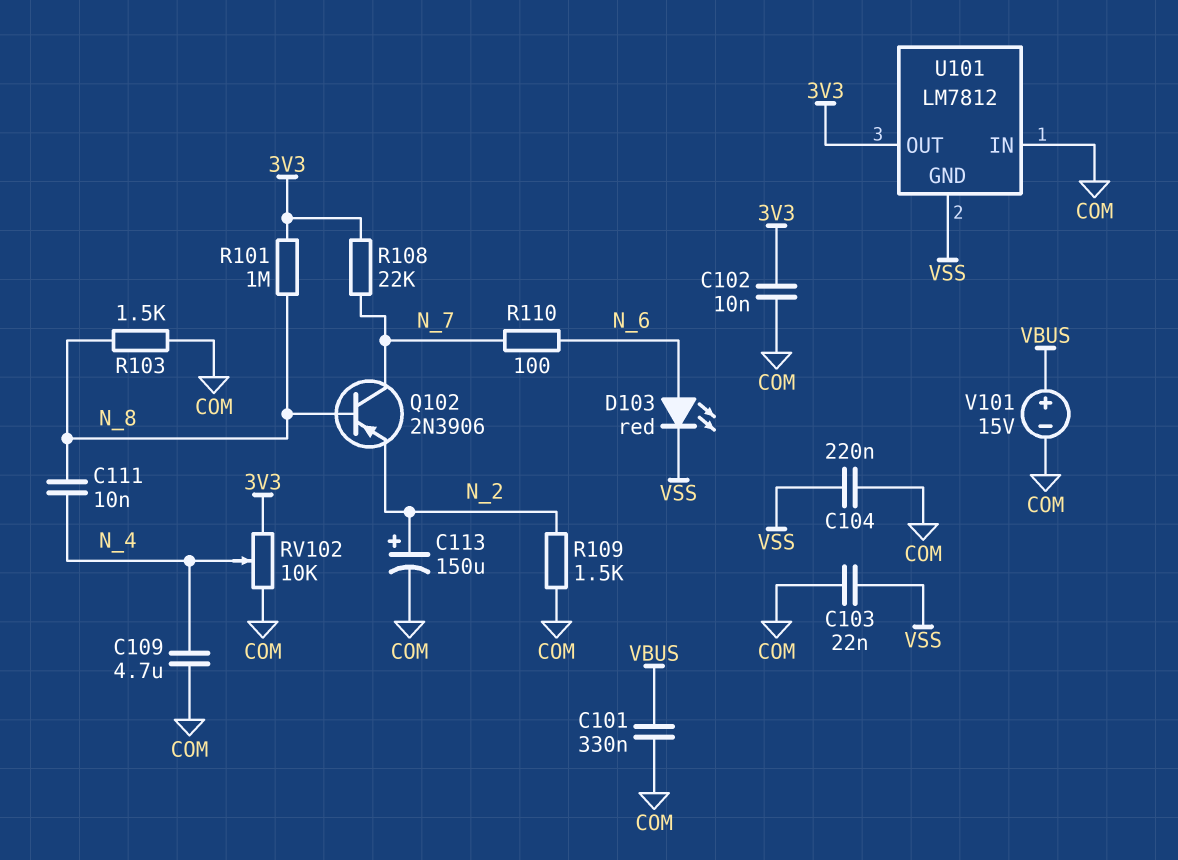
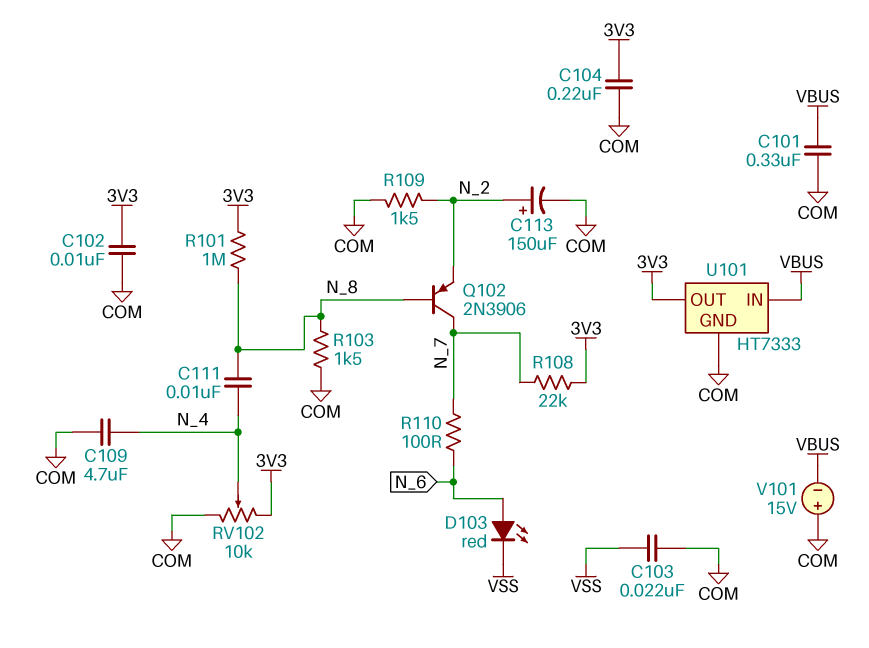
C104: 220nF (COM, VSS) -> 220nF (3V3, COM)
U101: LM7812 -> HT7333
U101 pin GND: VSS -> COM
U101 pin IN: COM -> VBUS
V101: 15V (plus VBUS, minus COM) -> 15V (plus COM, minus VBUS)

